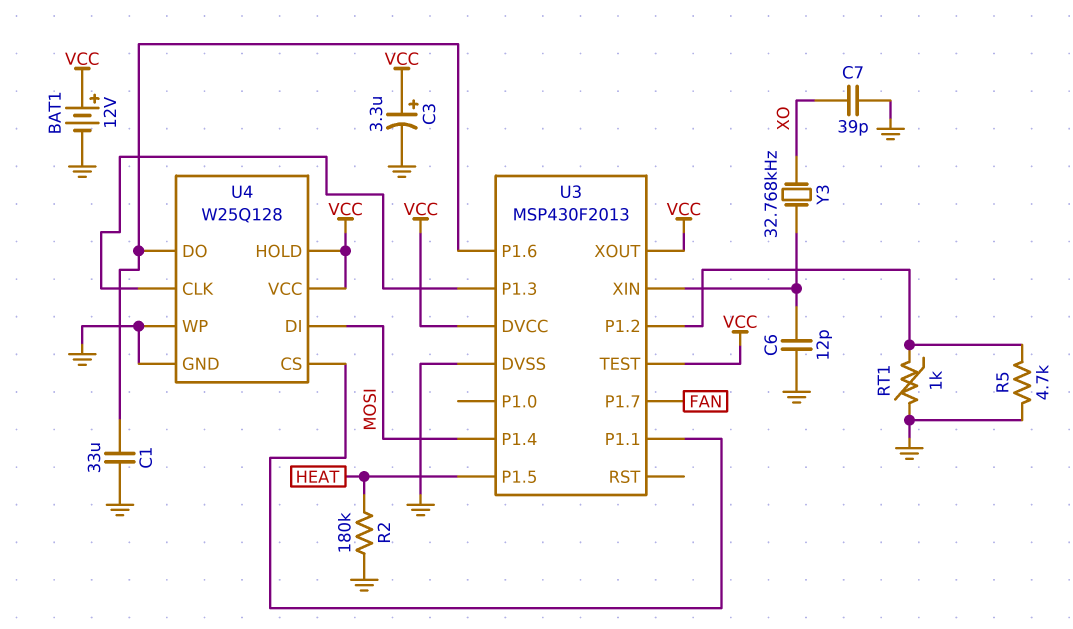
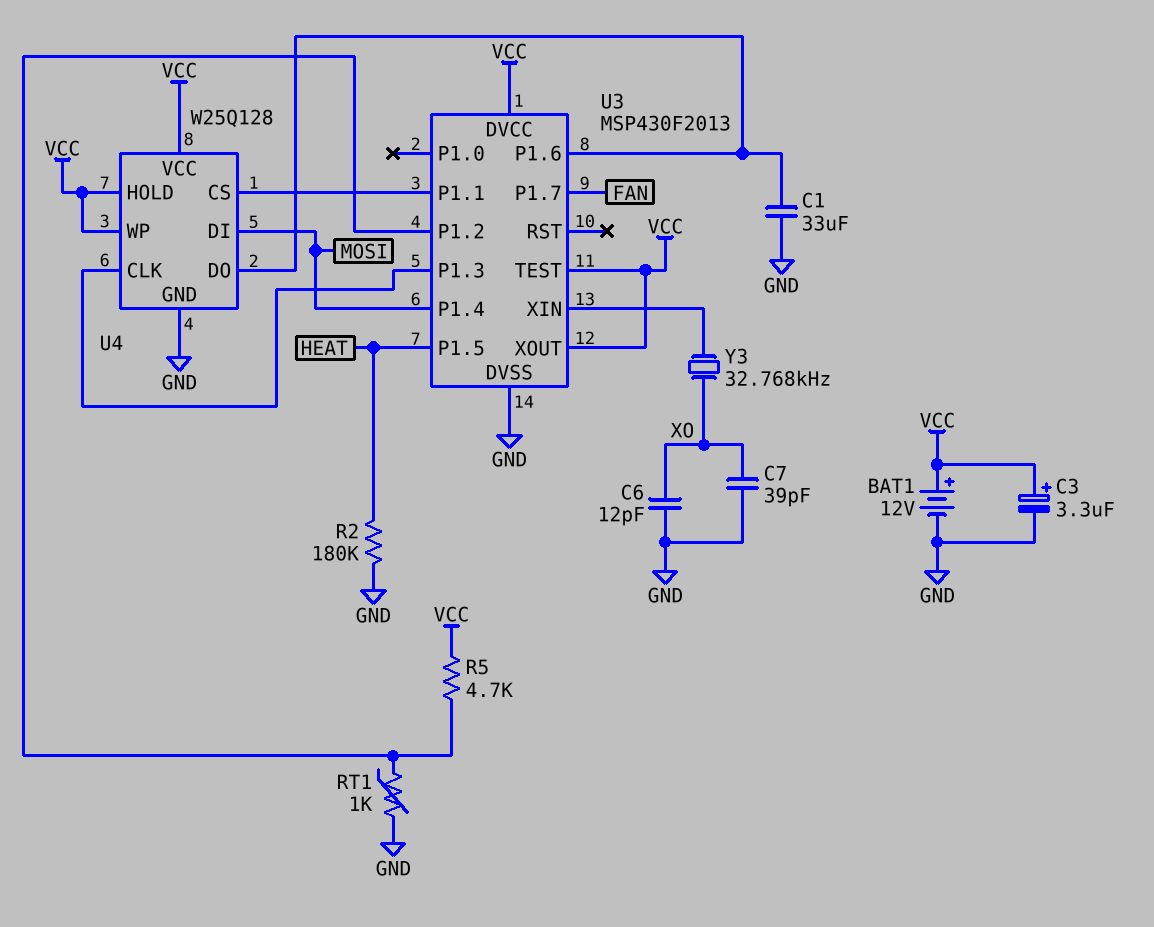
C6: 12pF (GND, U3/XIN) -> 12pF (GND, XO)
R5: 4.7k (GND, U3/P1.2) -> 4.7k (U3/P1.2, VCC)
U4 pin WP: GND -> VCC

